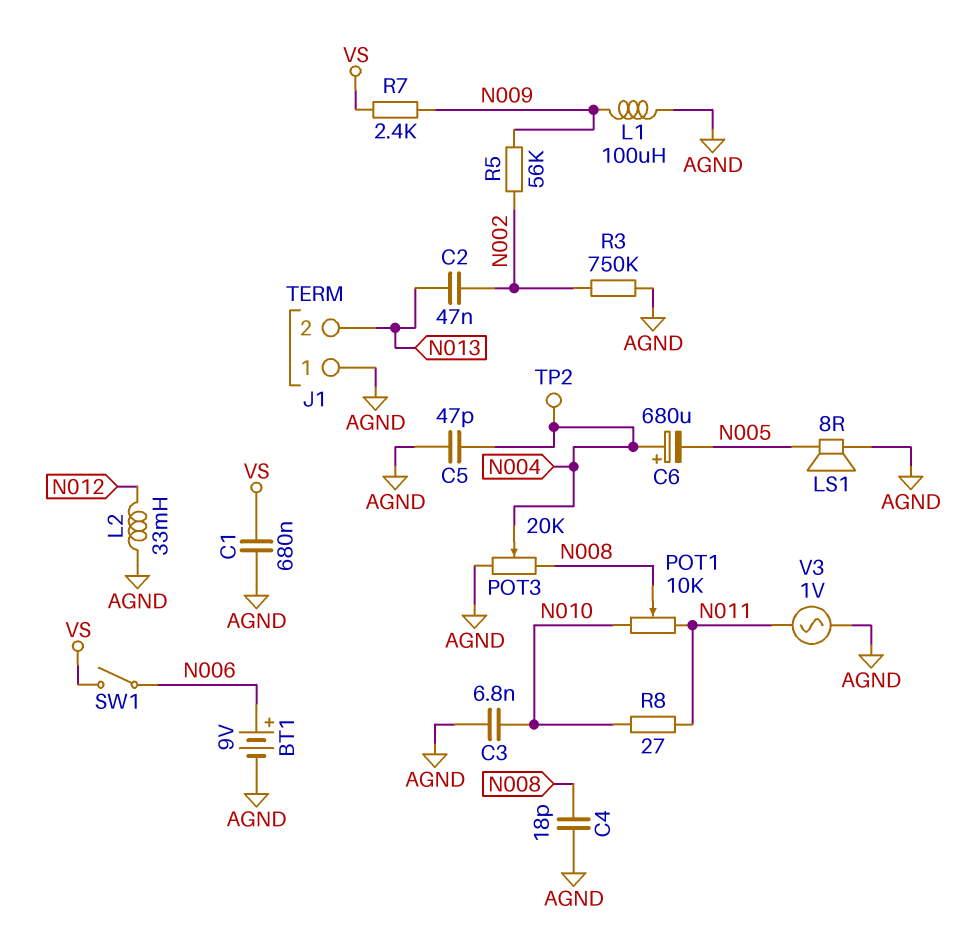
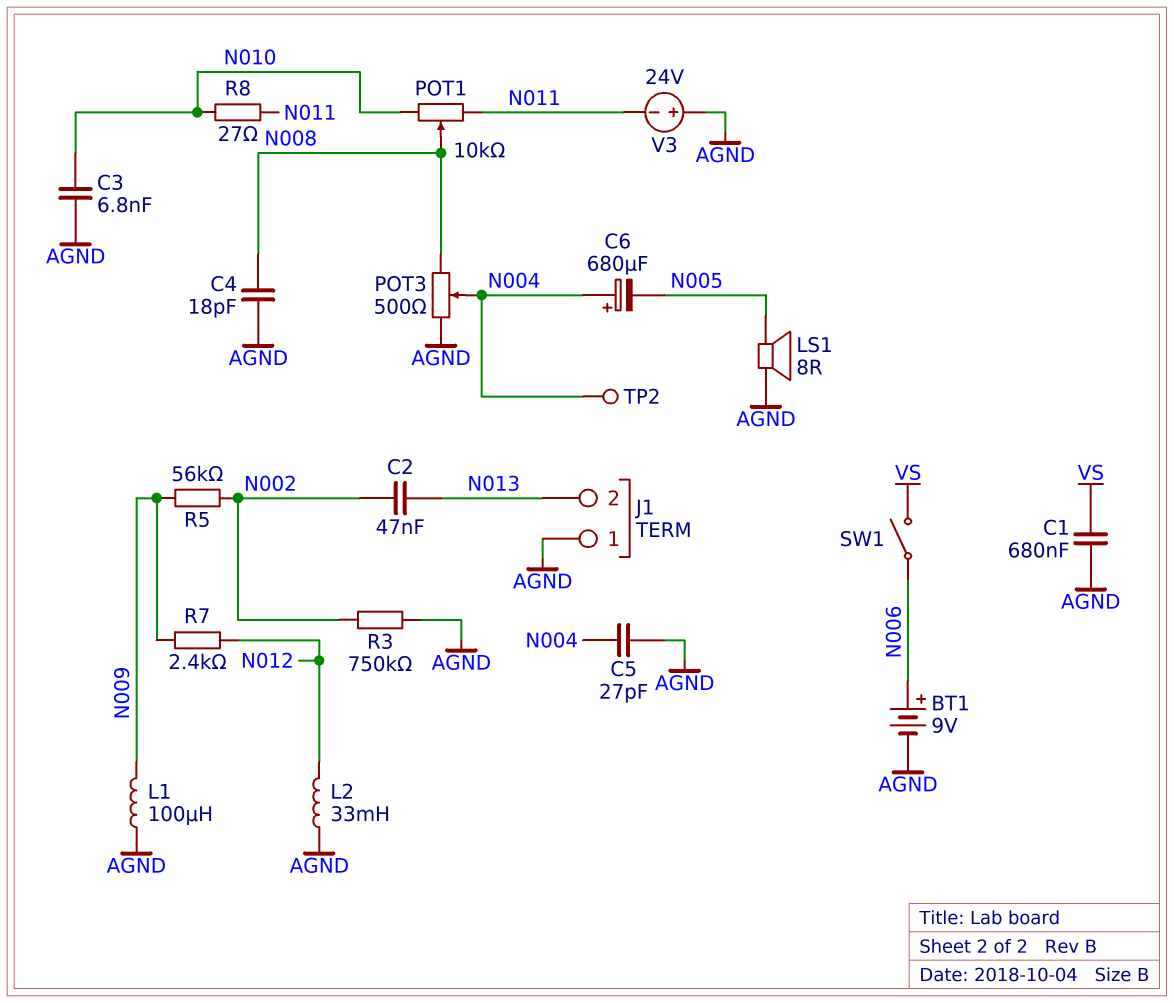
C5: 47pF (AGND, N004) -> 27pF (AGND, N004)
POT3: 20k (AGND, N008, wiper N004) -> 500 (AGND, N008, wiper N004)
R7: 2.4k (N009, VS) -> 2.4k (N009, N012)
V3: AC 1V (AGND, N011) -> 24V (plus AGND, minus N011)

